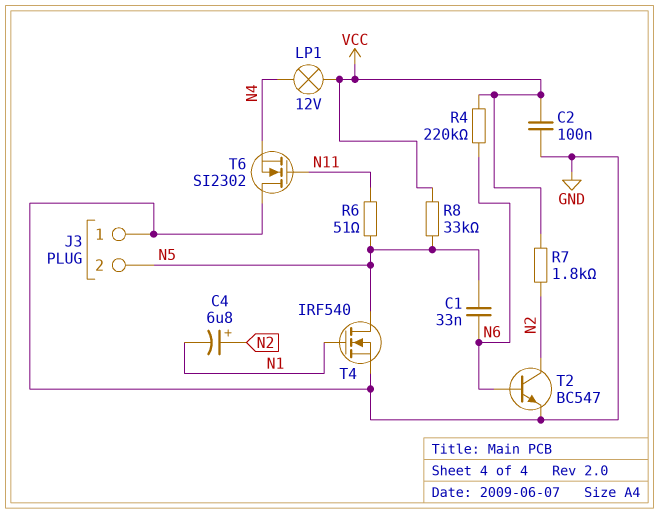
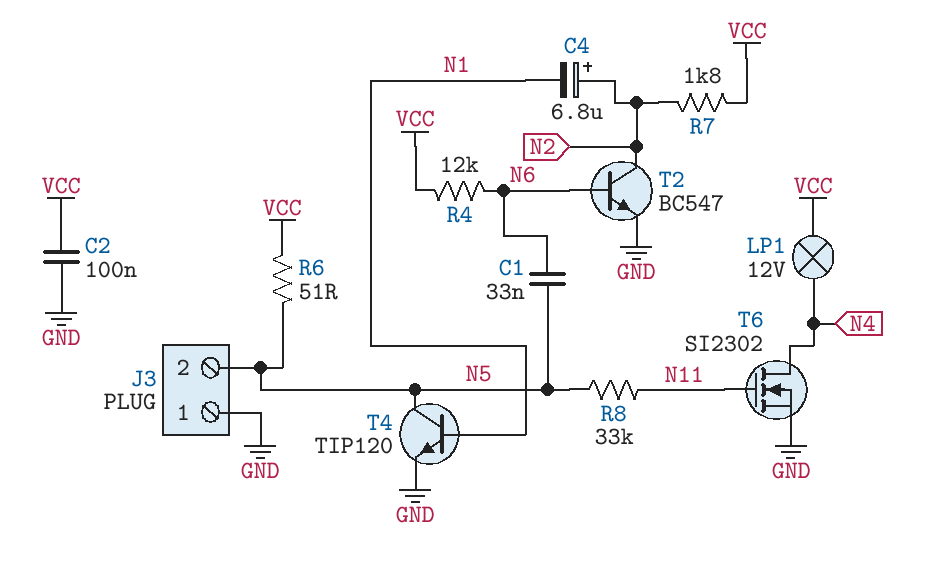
R4: 220k (N6, VCC) -> 12k (N6, VCC)
R6: 51 (N5, N11) -> 51 (N5, VCC)
R8: 33k (N5, VCC) -> 33k (N5, N11)
T4: NMOS IRF540 (G N1, D N5, S GND) -> NPN TIP120 (B N1, C N5, E GND)
T6: NMOS SI2302 (G N11, D GND, S N4) -> NMOS SI2302 (G N11, D N4, S GND)

